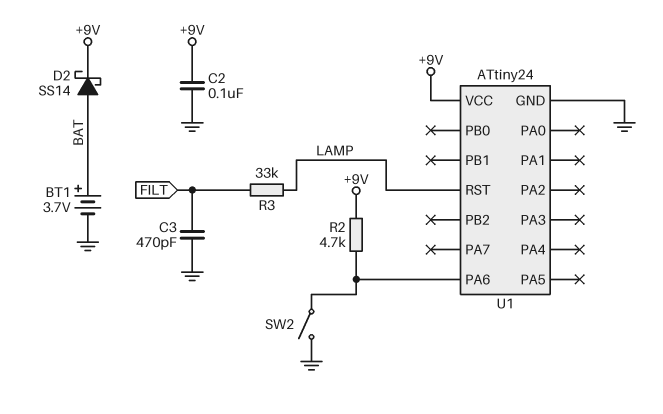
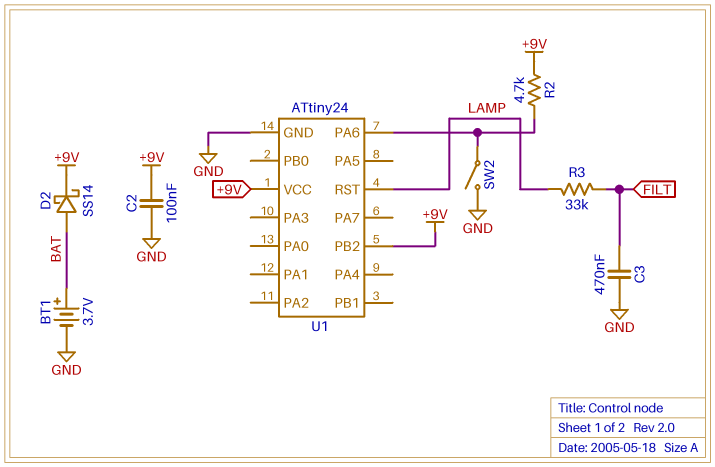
C3: 470pF (FILT, GND) -> 470nF (FILT, GND)
U1 pin PB2: none -> +9V

